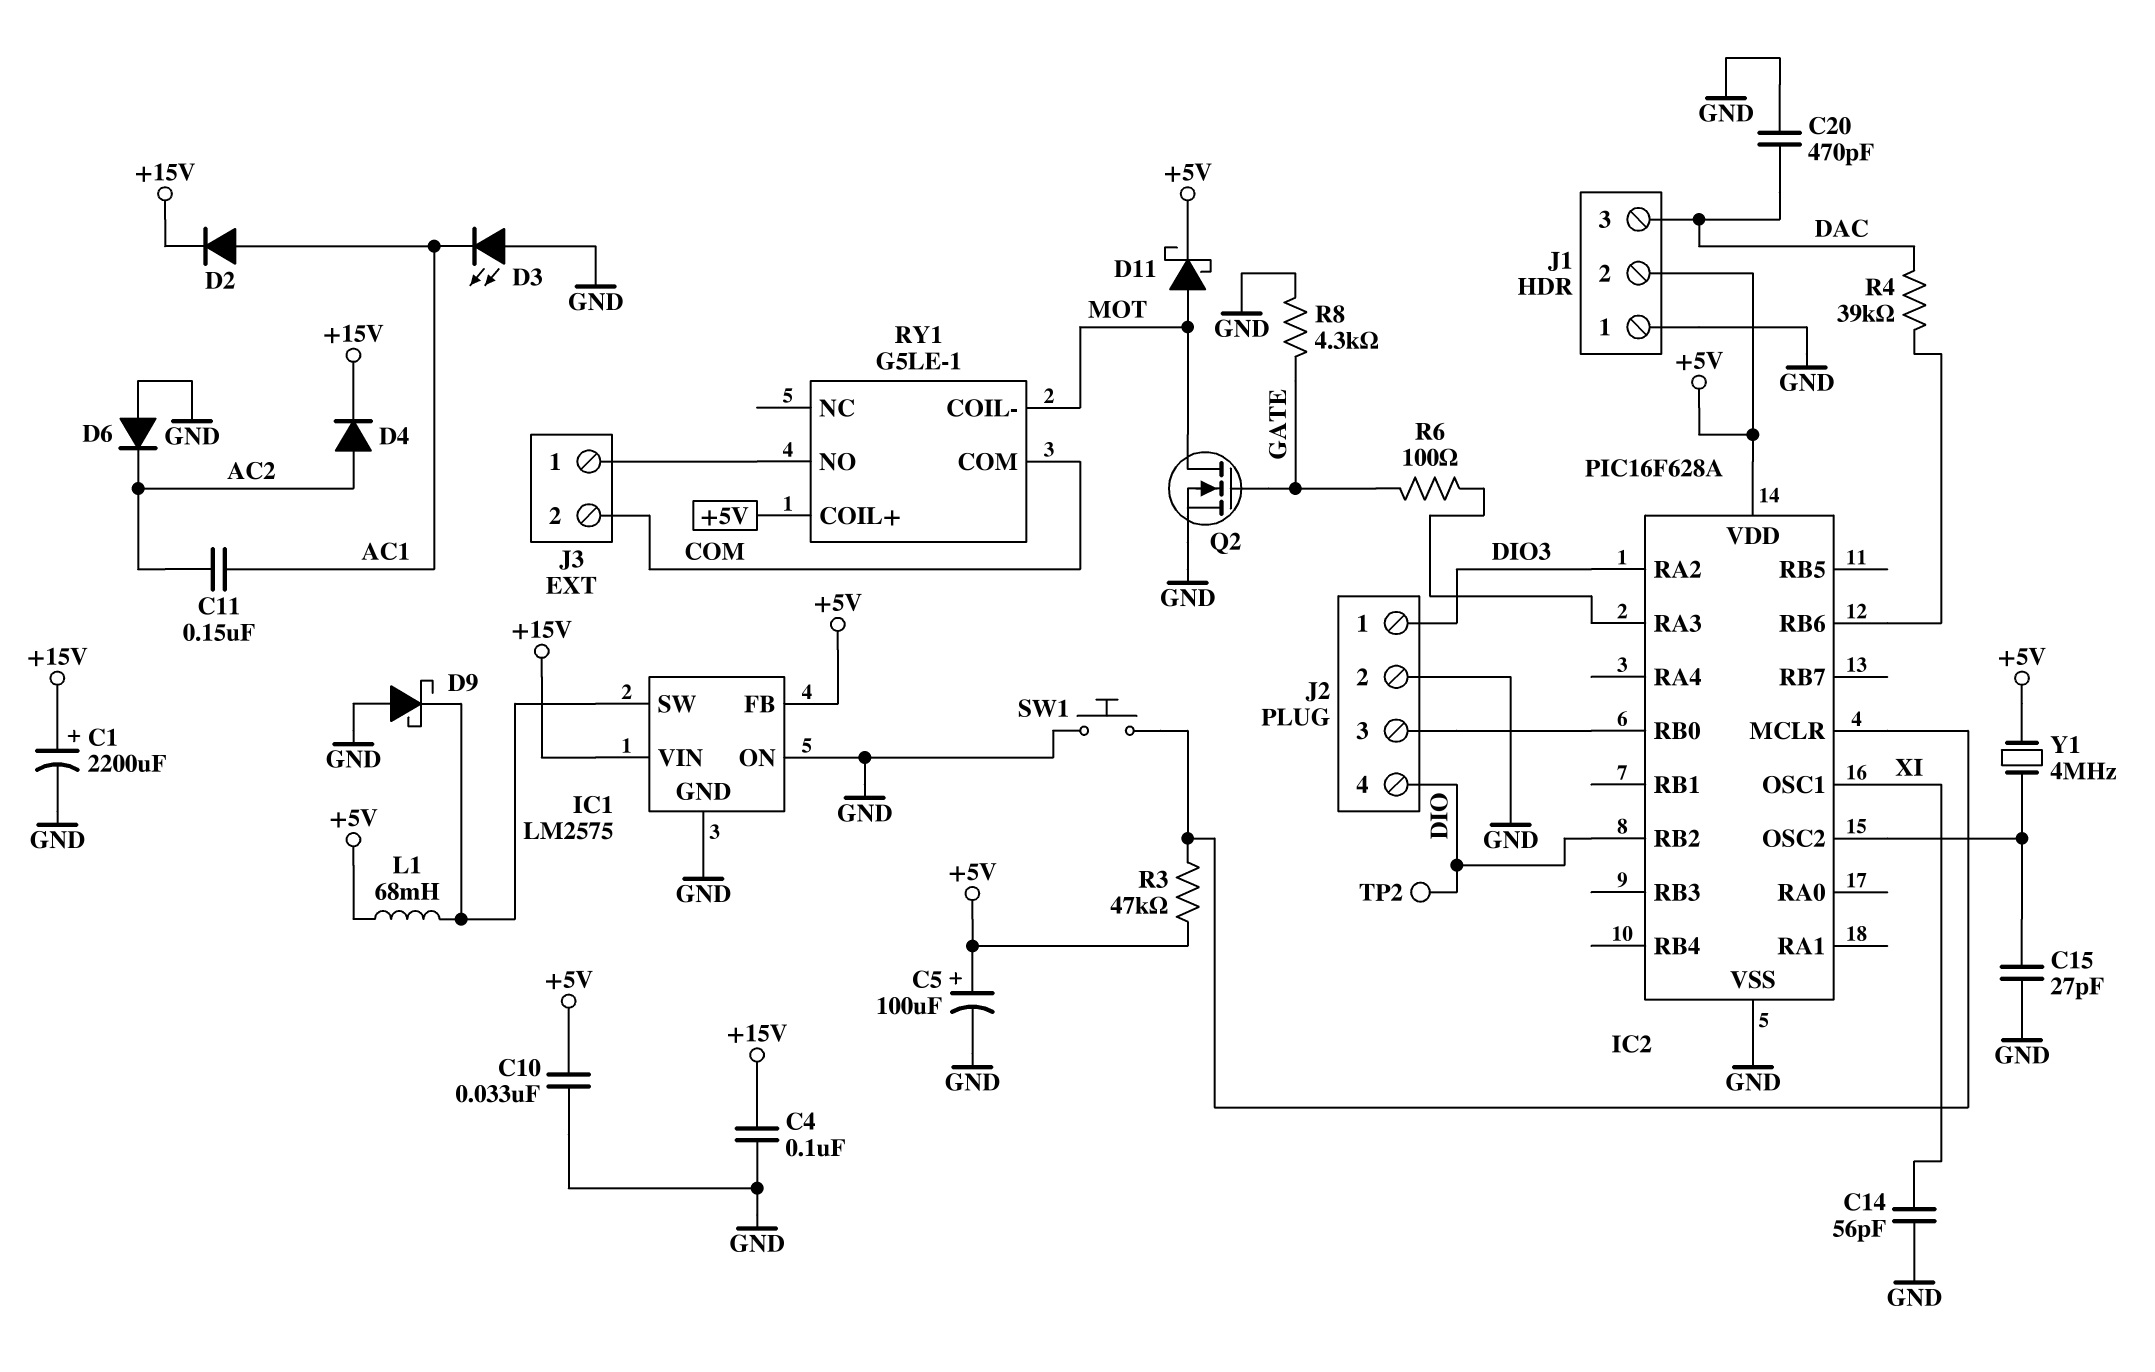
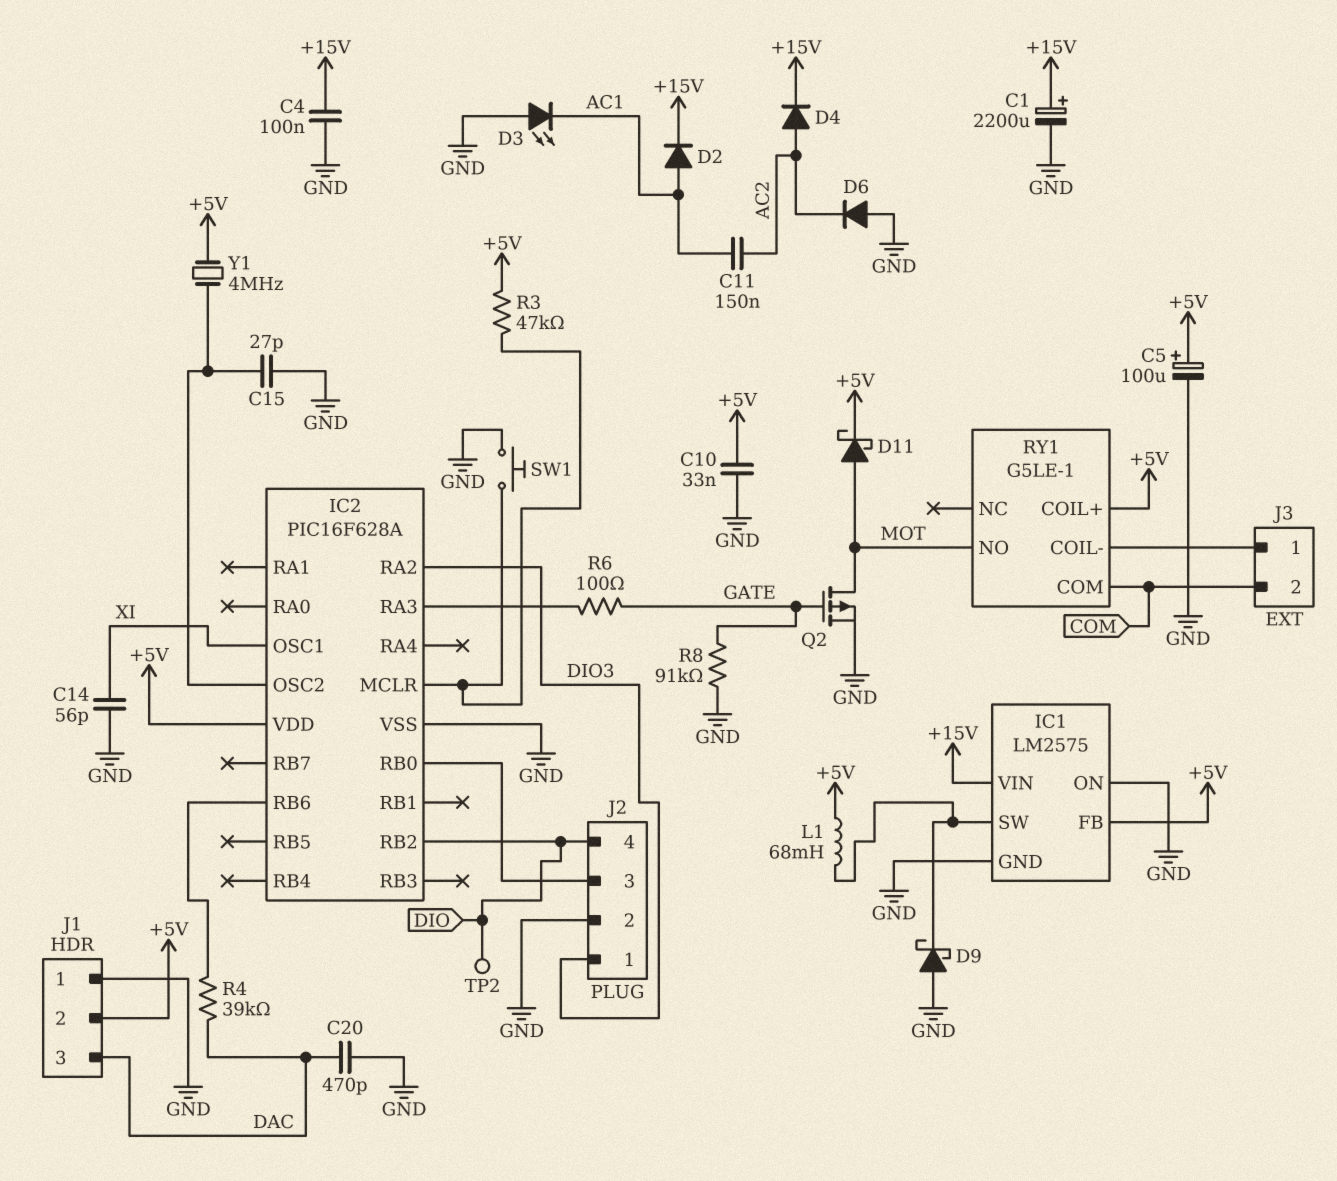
Q2: NMOS (G GATE, D MOT, S GND) -> PMOS (G GATE, D MOT, S GND)
R8: 4.3k (GATE, GND) -> 91k (GATE, GND)
RY1 pin COIL-: MOT -> J3/1
RY1 pin NO: J3/1 -> MOT

